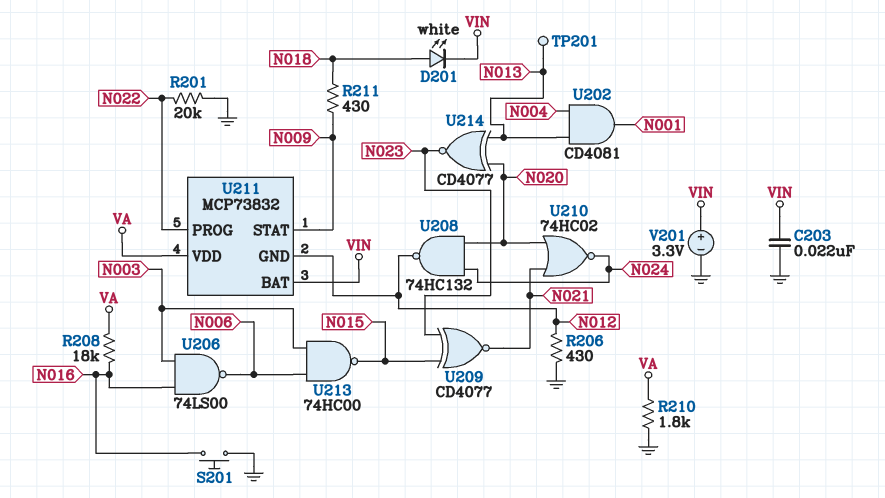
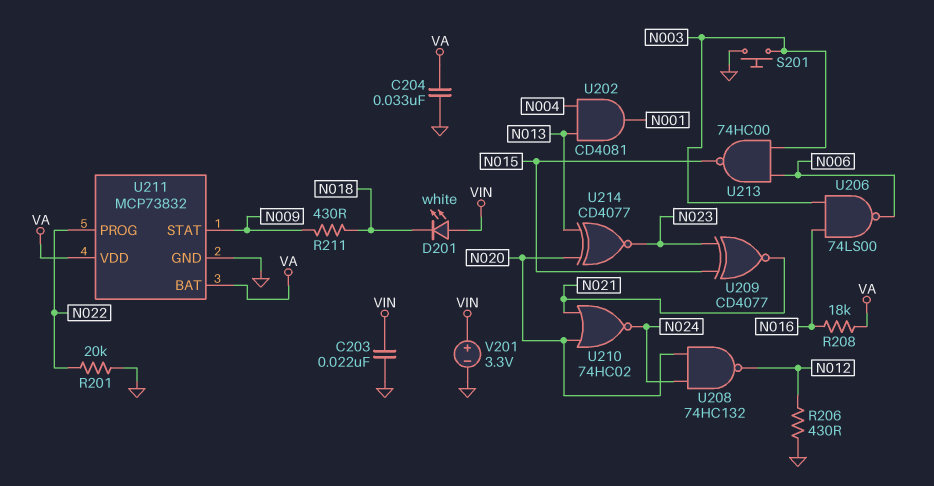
C204: none -> 33nF (GND, VA)
D201: LED white (A N018, K VIN) -> LED white (A VIN, K N018)
R210: 1.8k (GND, VA) -> none
S201: button (GND, N016) -> button (GND, N003)
TP201: test point (N013) -> none
U211 pin BAT: VIN -> VA
U211 pin GND: N012 -> GND

